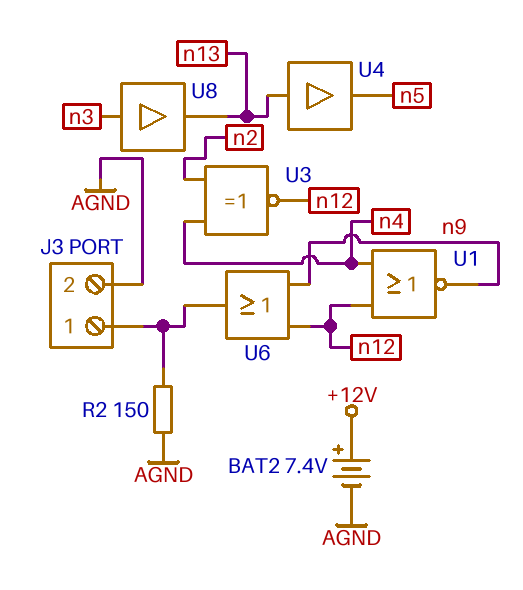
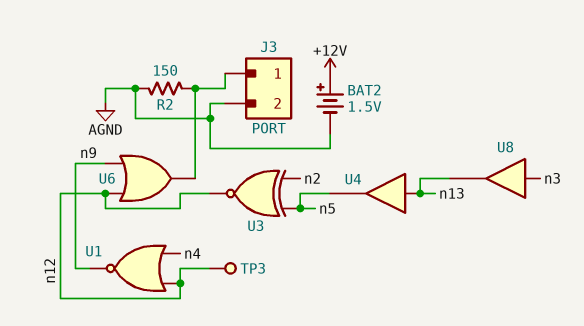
BAT2: 7.4V (plus +12V, minus AGND) -> 1.5V (plus +12V, minus AGND)
TP3: none -> test point (n12)
U3: XNOR (in n2, in n4, out n12) -> XNOR (in n2, in n5, out n12)

